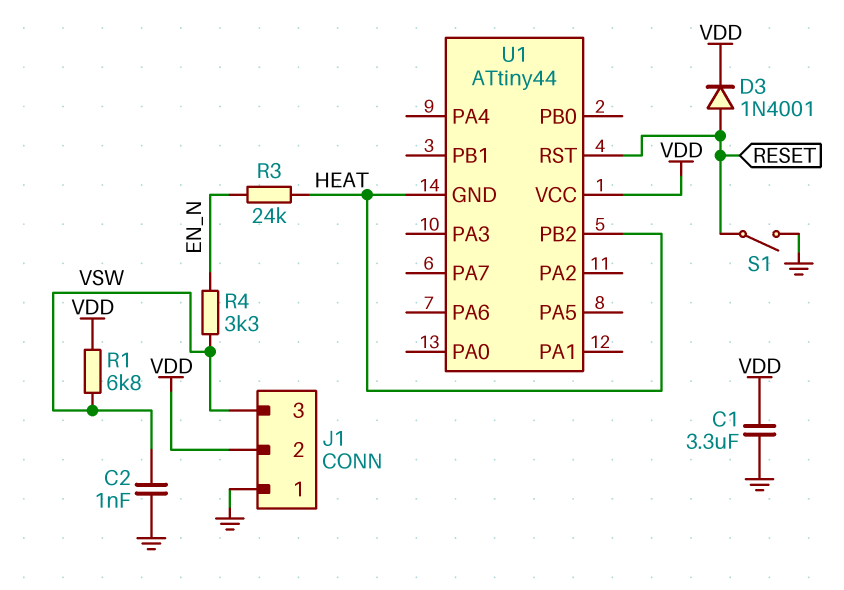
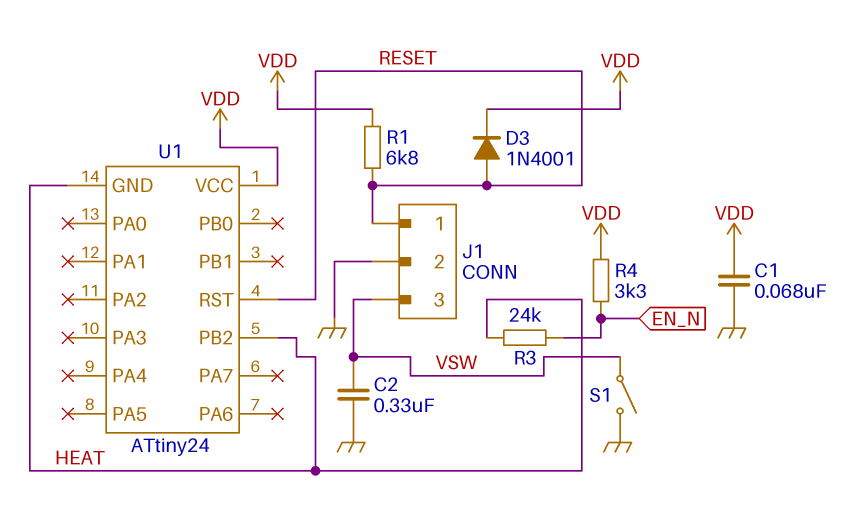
C1: 3.3uF (GND, VDD) -> 68nF (GND, VDD)
C2: 1nF (GND, VSW) -> 330nF (GND, VSW)
J1 pin 1: GND -> RESET
J1 pin 2: VDD -> GND
R1: 6.8k (VDD, VSW) -> 6.8k (RESET, VDD)
R4: 3.3k (EN_N, VSW) -> 3.3k (EN_N, VDD)
S1: switch (GND, RESET) -> switch (GND, VSW)
U1: ATtiny44 -> ATtiny24

